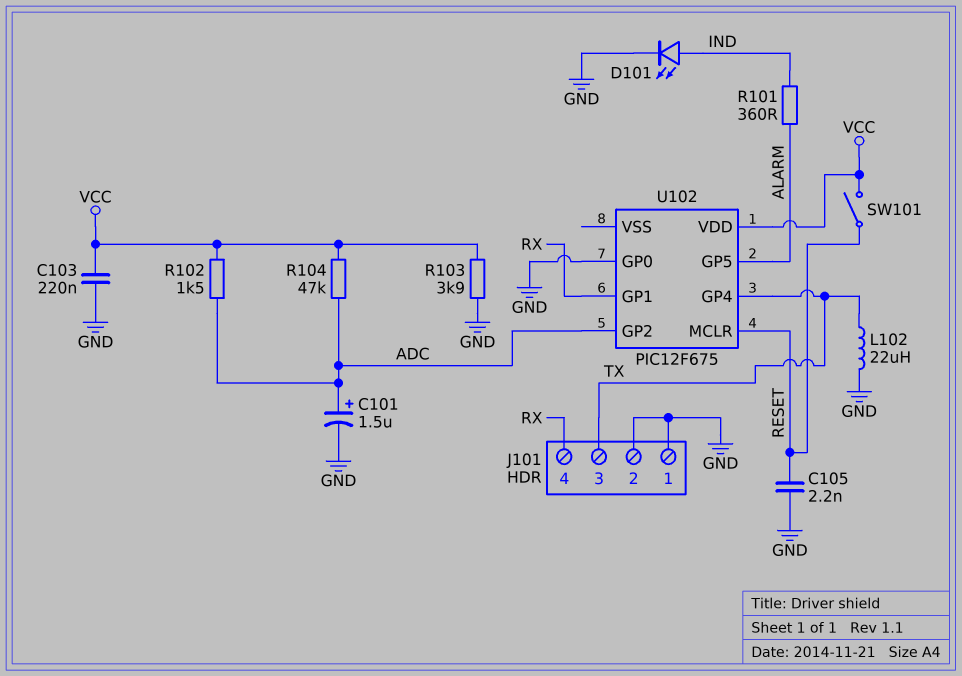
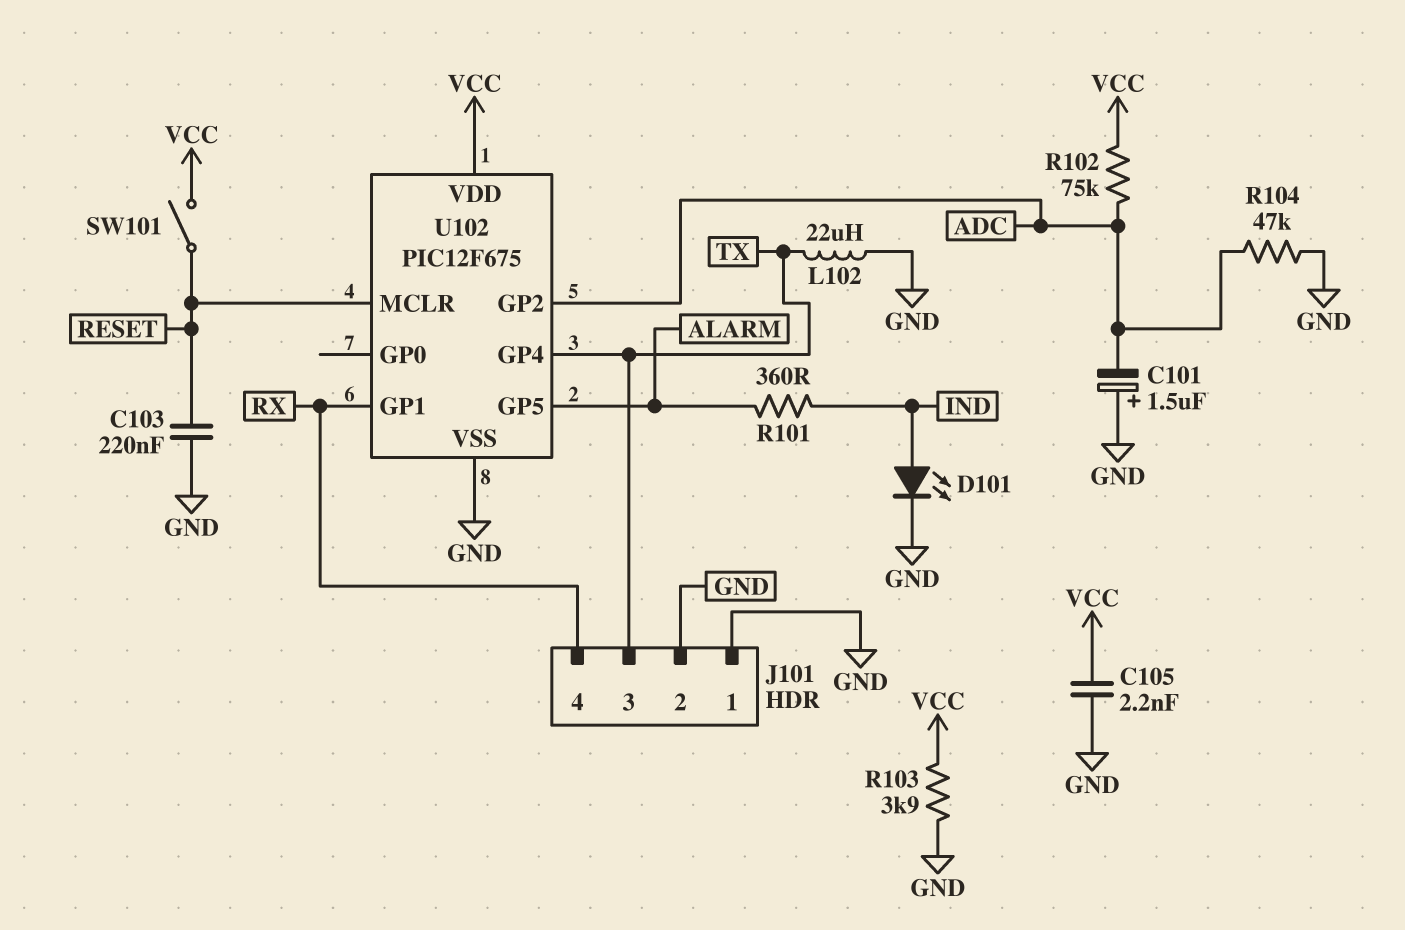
C101: 1.5uF (plus ADC, minus GND) -> 1.5uF (plus GND, minus ADC)
C103: 220nF (GND, VCC) -> 220nF (GND, RESET)
C105: 2.2nF (GND, RESET) -> 2.2nF (GND, VCC)
R102: 1.5k (ADC, VCC) -> 75k (ADC, VCC)
R104: 47k (ADC, VCC) -> 47k (ADC, GND)
U102 pin GP0: GND -> none
U102 pin VSS: none -> GND

